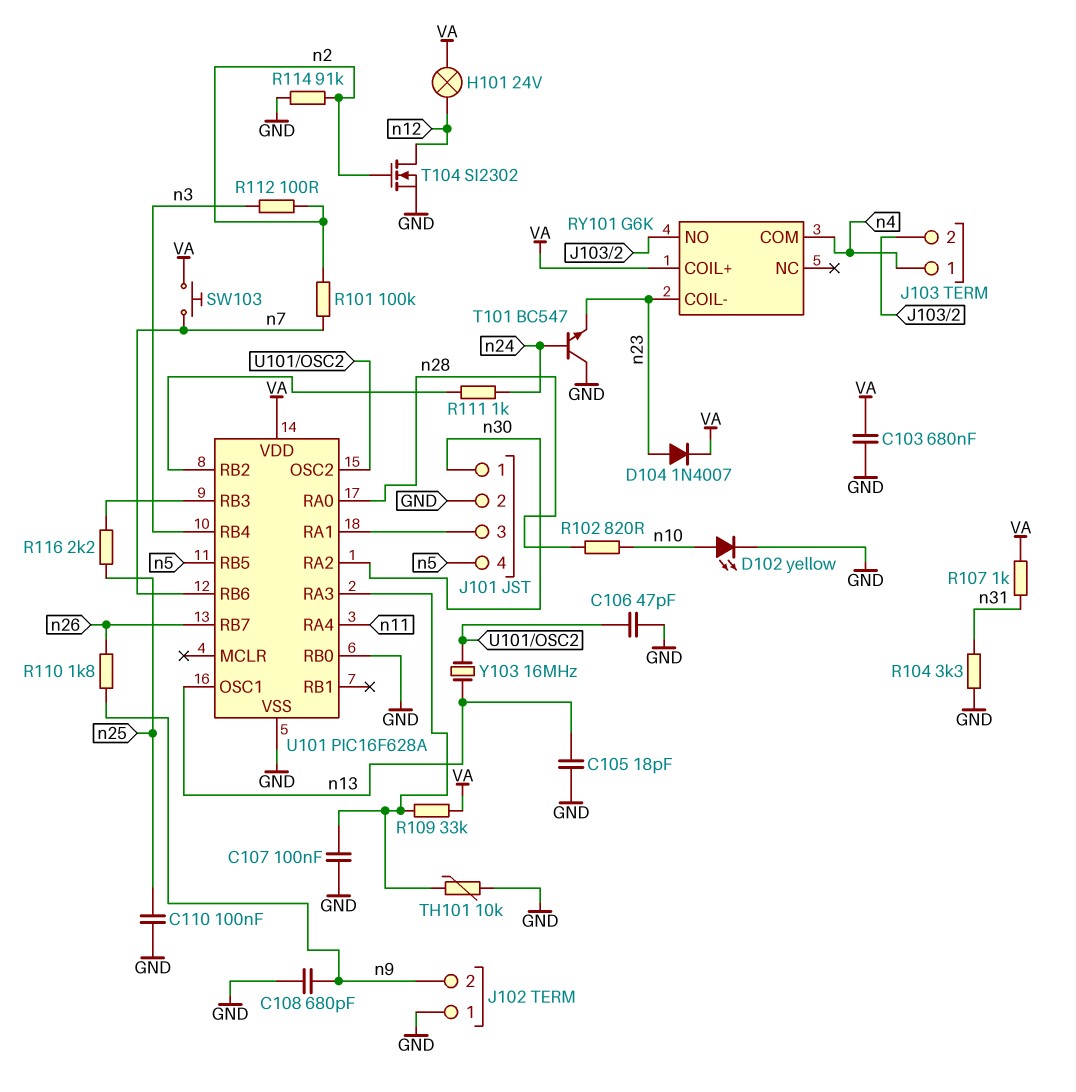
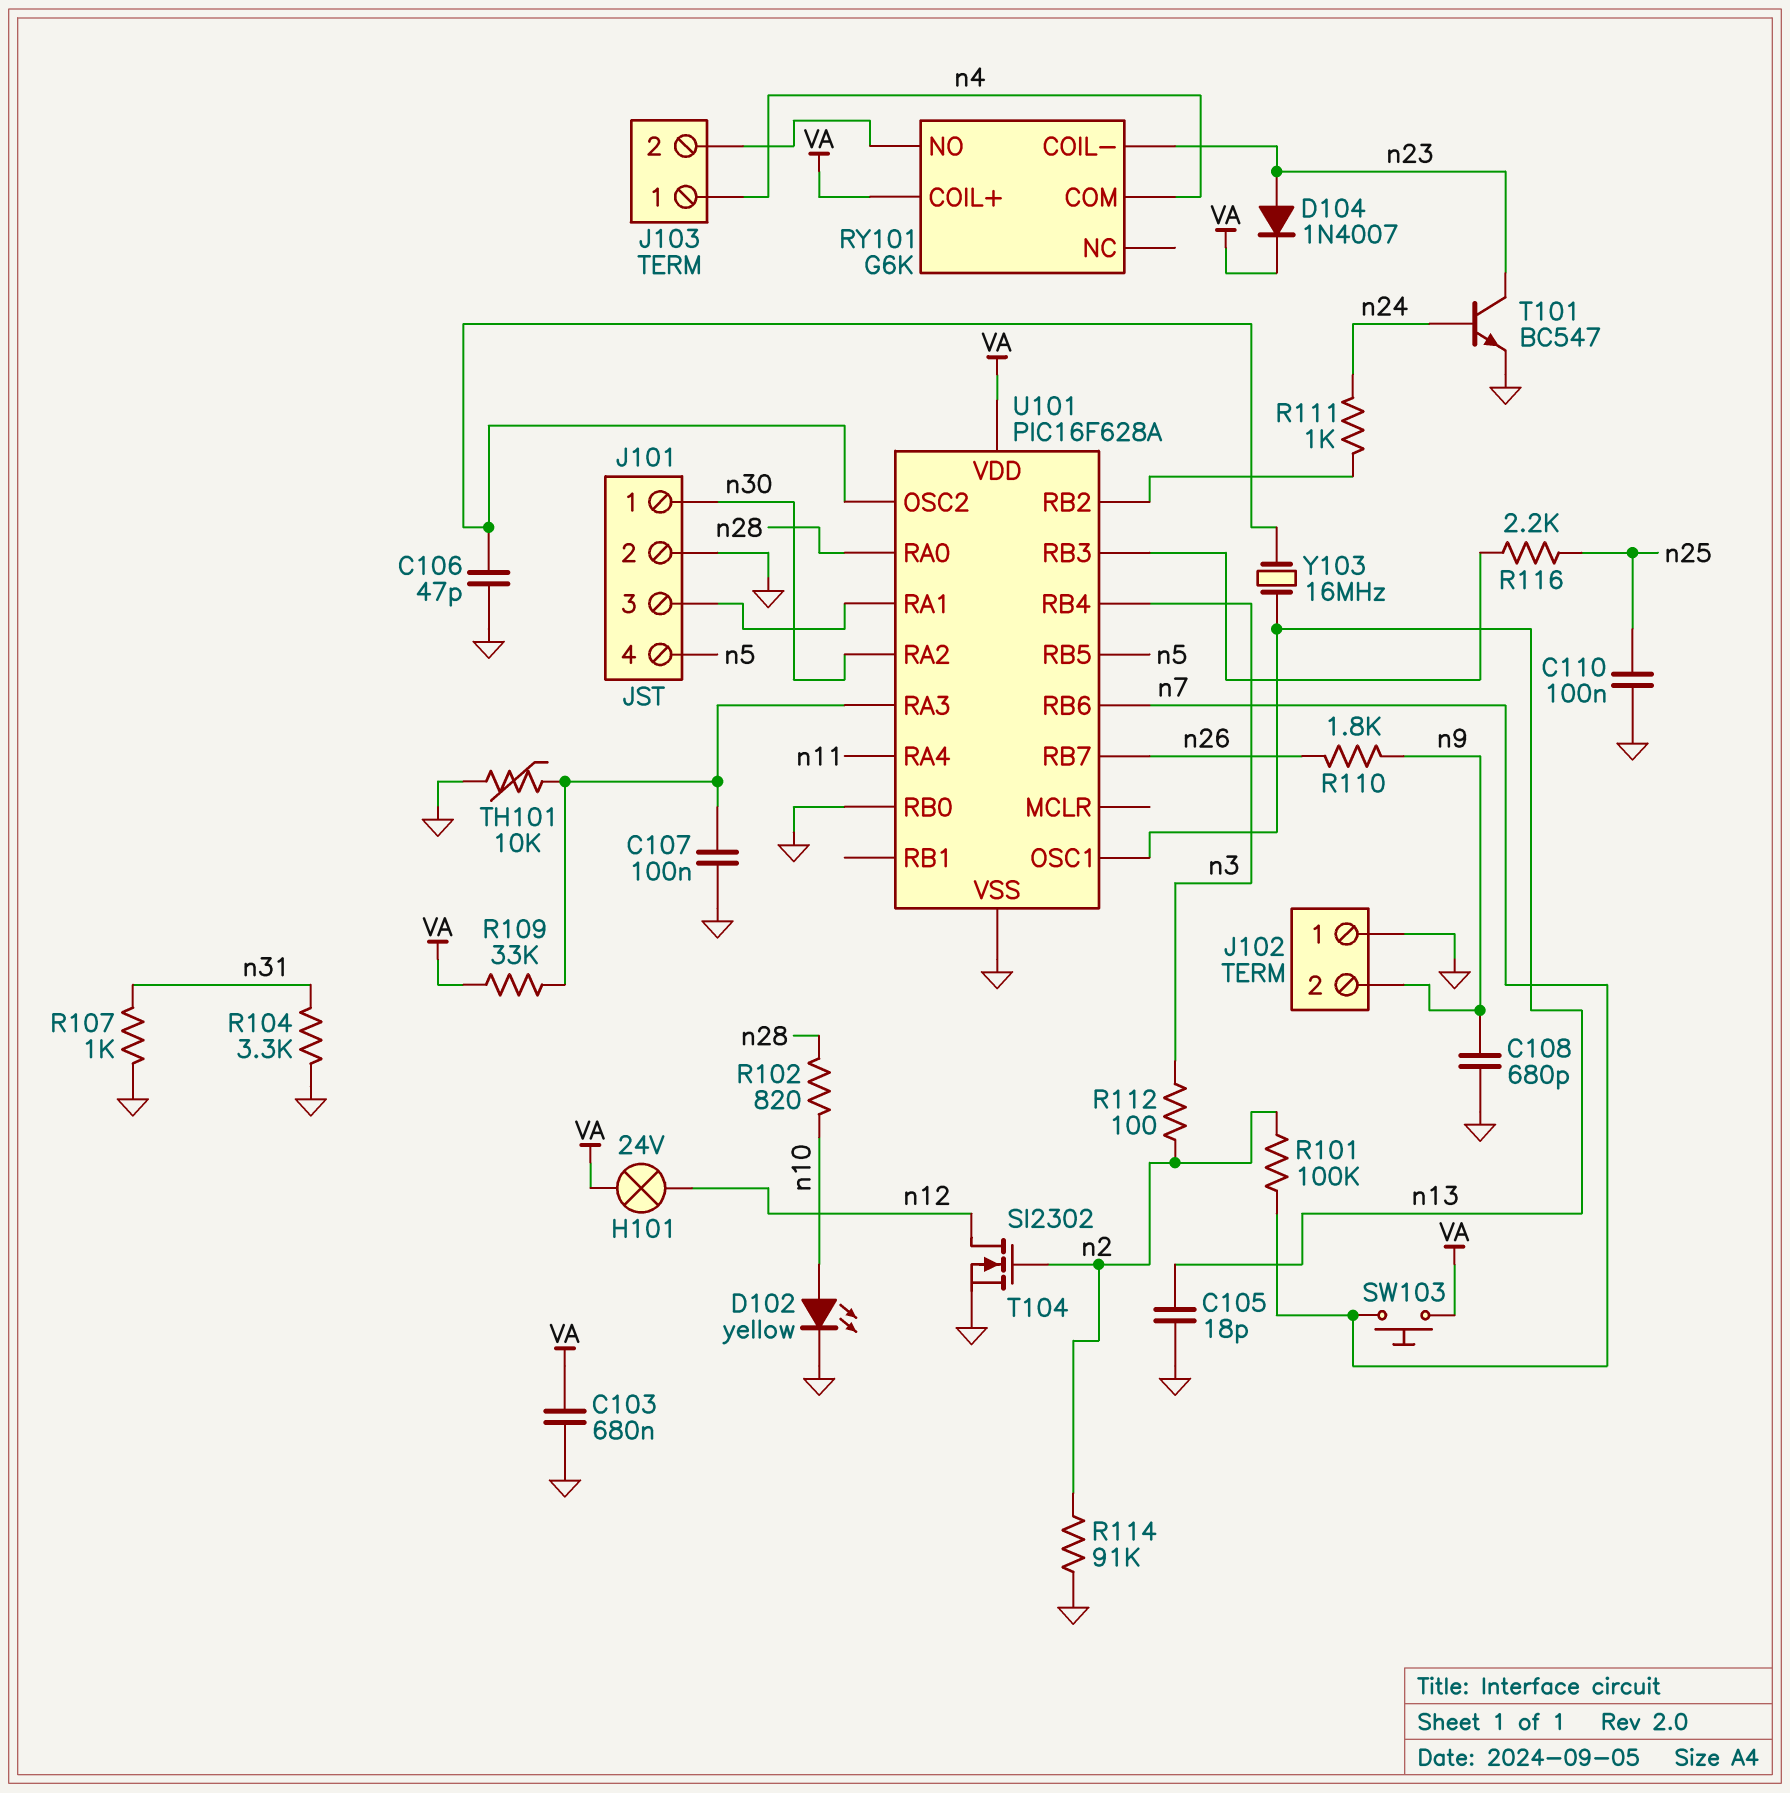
R107: 1k (VA, n31) -> 1k (GND, n31)
T101: NPN BC547 (B n24, C GND, E n23) -> NPN BC547 (B n24, C n23, E GND)

